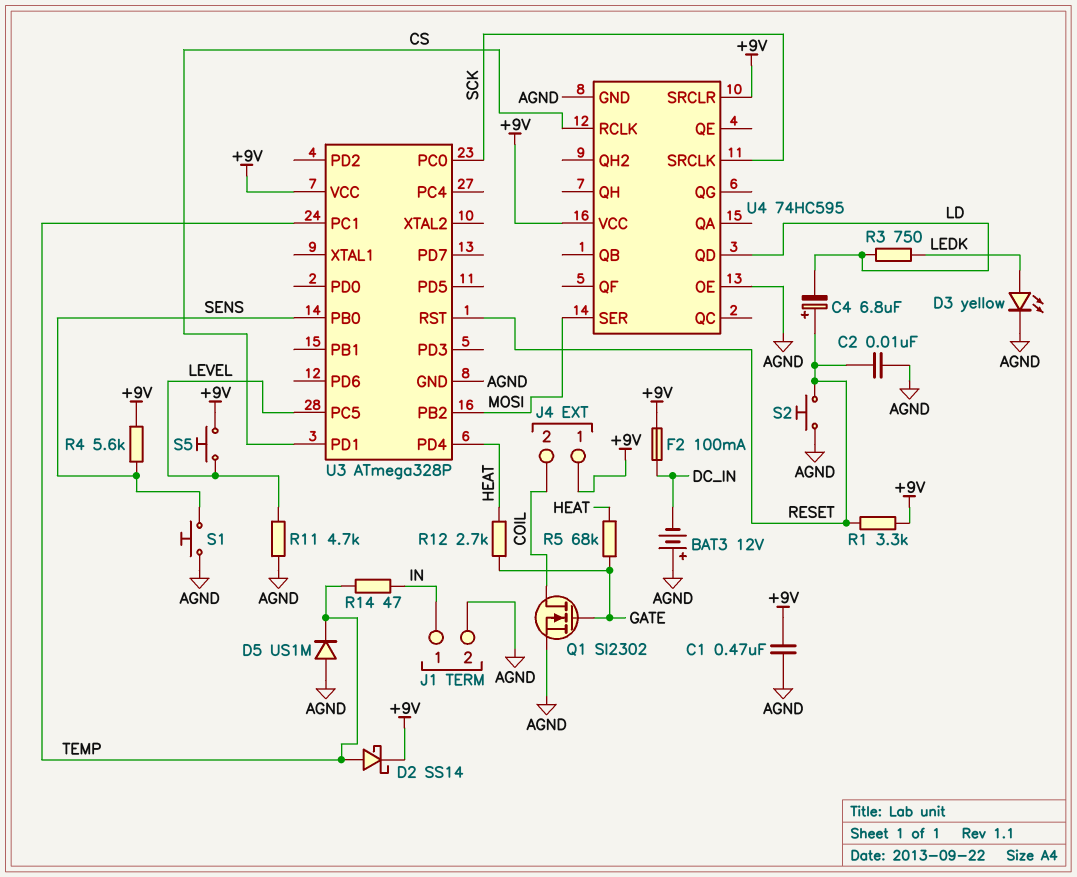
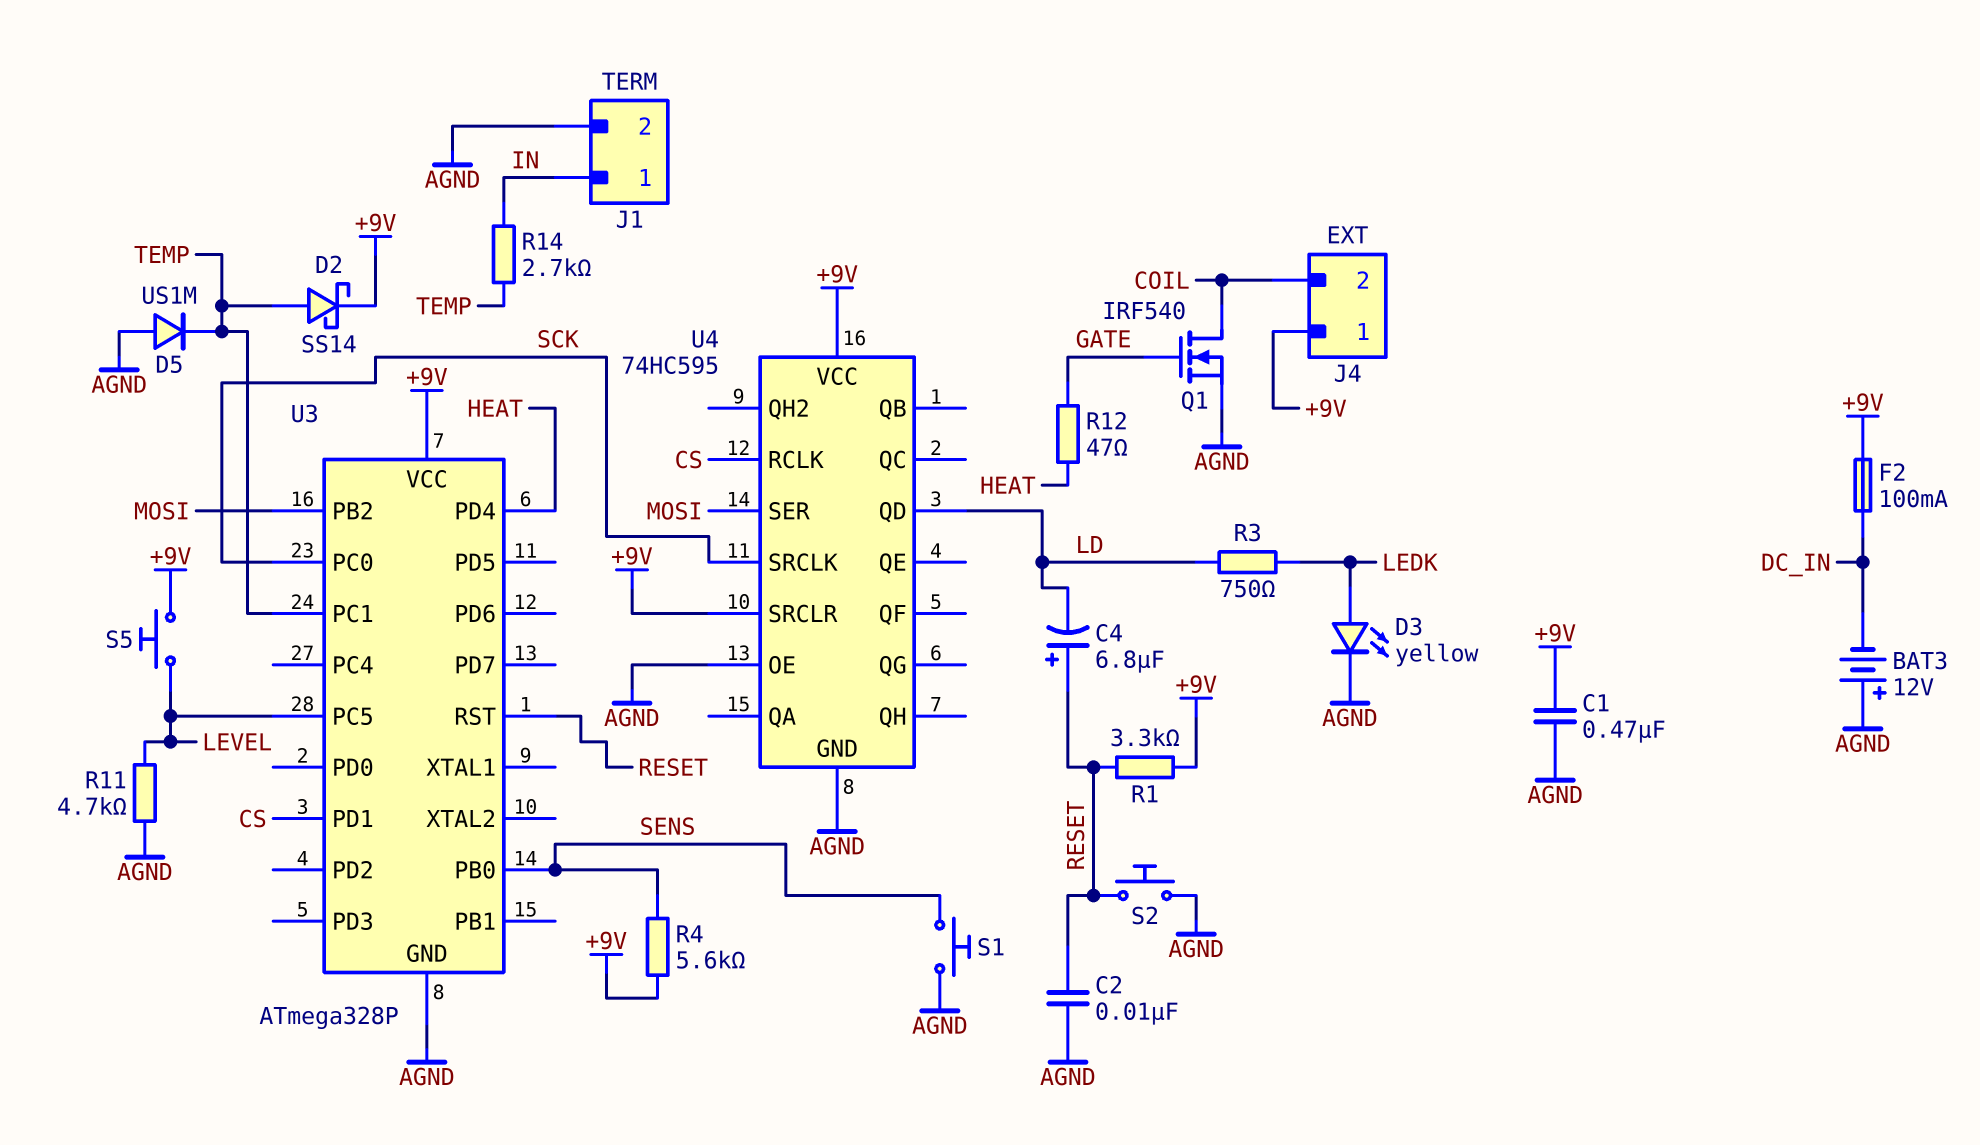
Q1: NMOS SI2302 (G GATE, D COIL, S AGND) -> NMOS IRF540 (G GATE, D COIL, S AGND)
R5: 68k (GATE, HEAT) -> none
R12: 2.7k (GATE, HEAT) -> 47 (GATE, HEAT)
R14: 47 (IN, TEMP) -> 2.7k (IN, TEMP)

